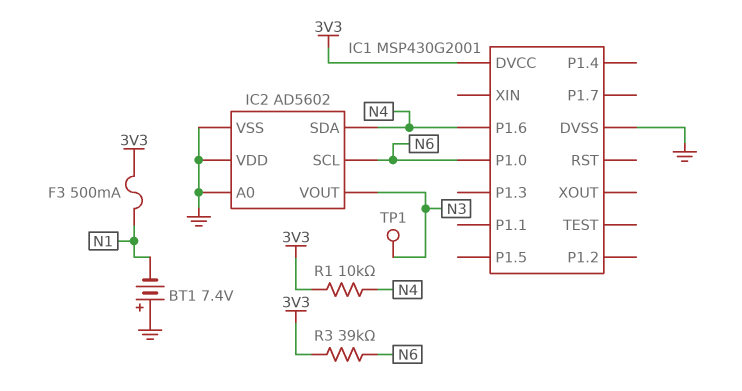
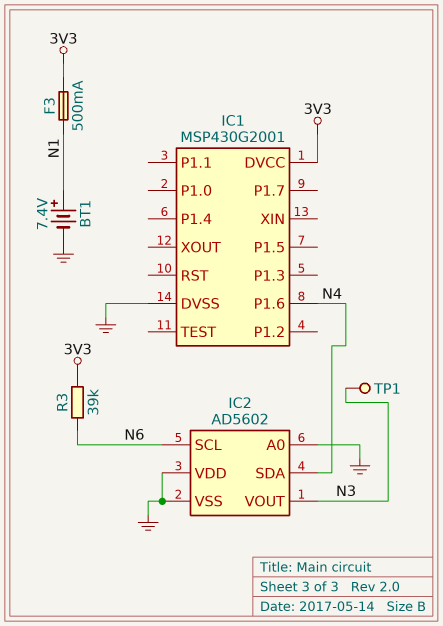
BT1: 7.4V (plus GND, minus N1) -> 7.4V (plus N1, minus GND)
IC1 pin P1.0: N6 -> none
R1: 10k (3V3, N4) -> none

